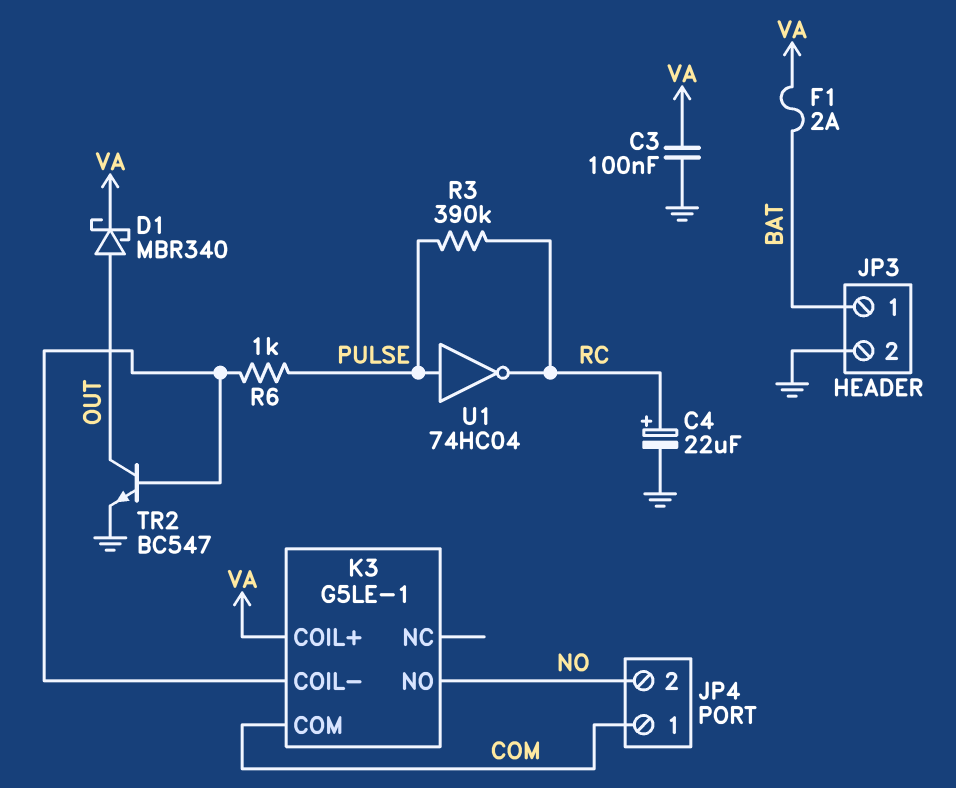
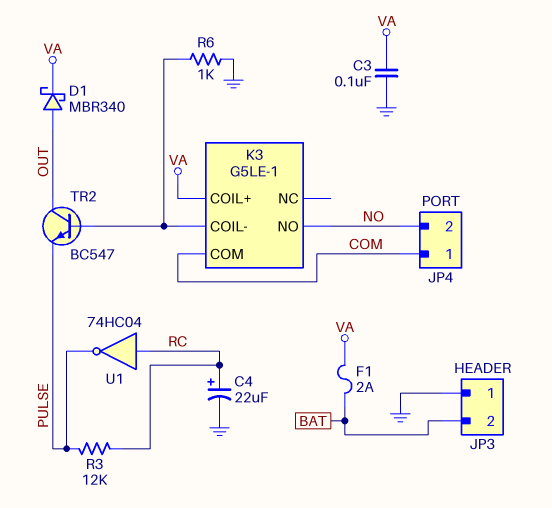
JP3 pin 1: BAT -> GND
JP3 pin 2: GND -> BAT
R3: 390k (PULSE, RC) -> 12k (PULSE, RC)
R6: 1k (K3/COIL-, PULSE) -> 1k (GND, K3/COIL-)
TR2: NPN BC547 (B K3/COIL-, C OUT, E GND) -> NPN BC547 (B K3/COIL-, C OUT, E PULSE)
U1: NOT 74HC04 (in PULSE, out RC) -> NOT 74HC04 (in RC, out PULSE)

